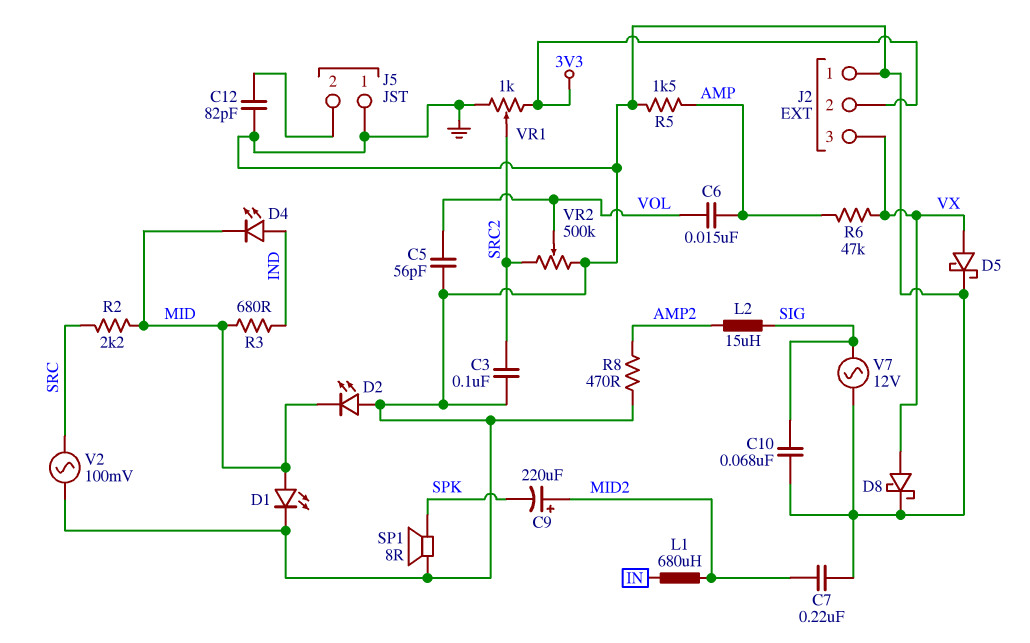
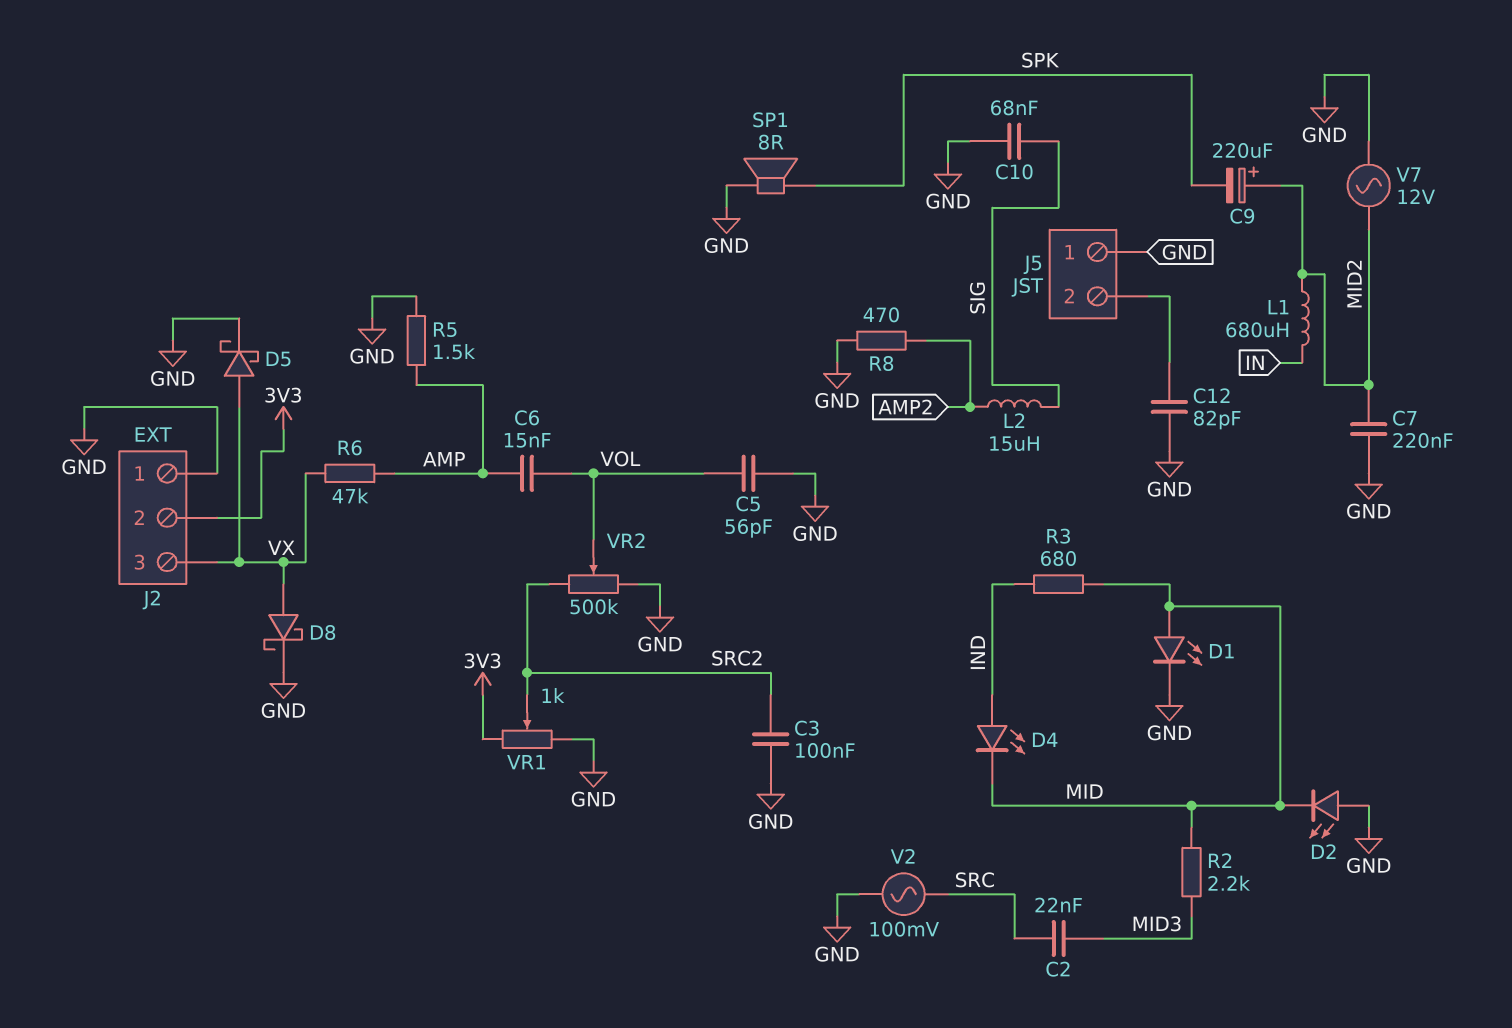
C2: none -> 22nF (MID3, SRC)
R2: 2.2k (MID, SRC) -> 2.2k (MID, MID3)
V7: AC 12V (GND, SIG) -> AC 12V (GND, MID2)

